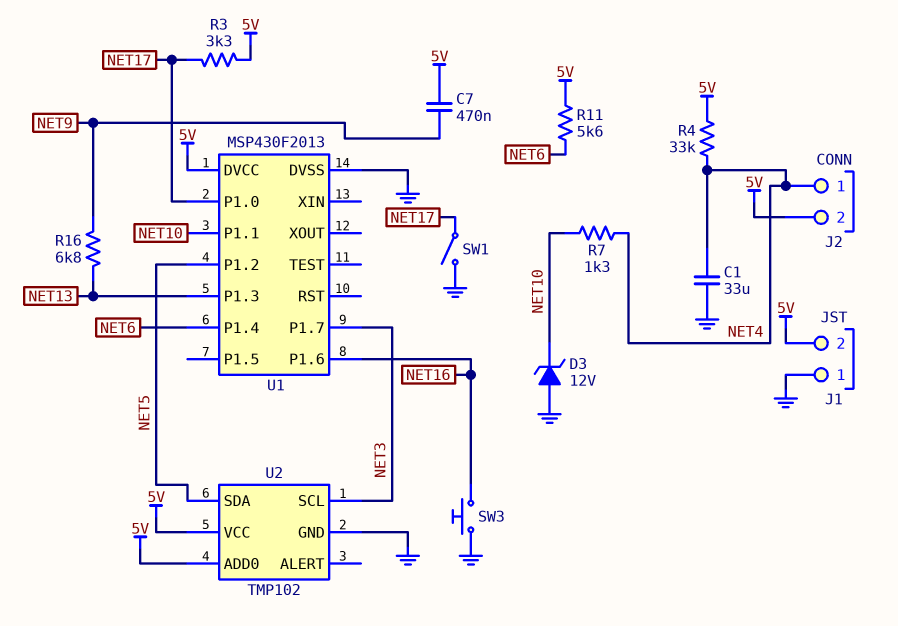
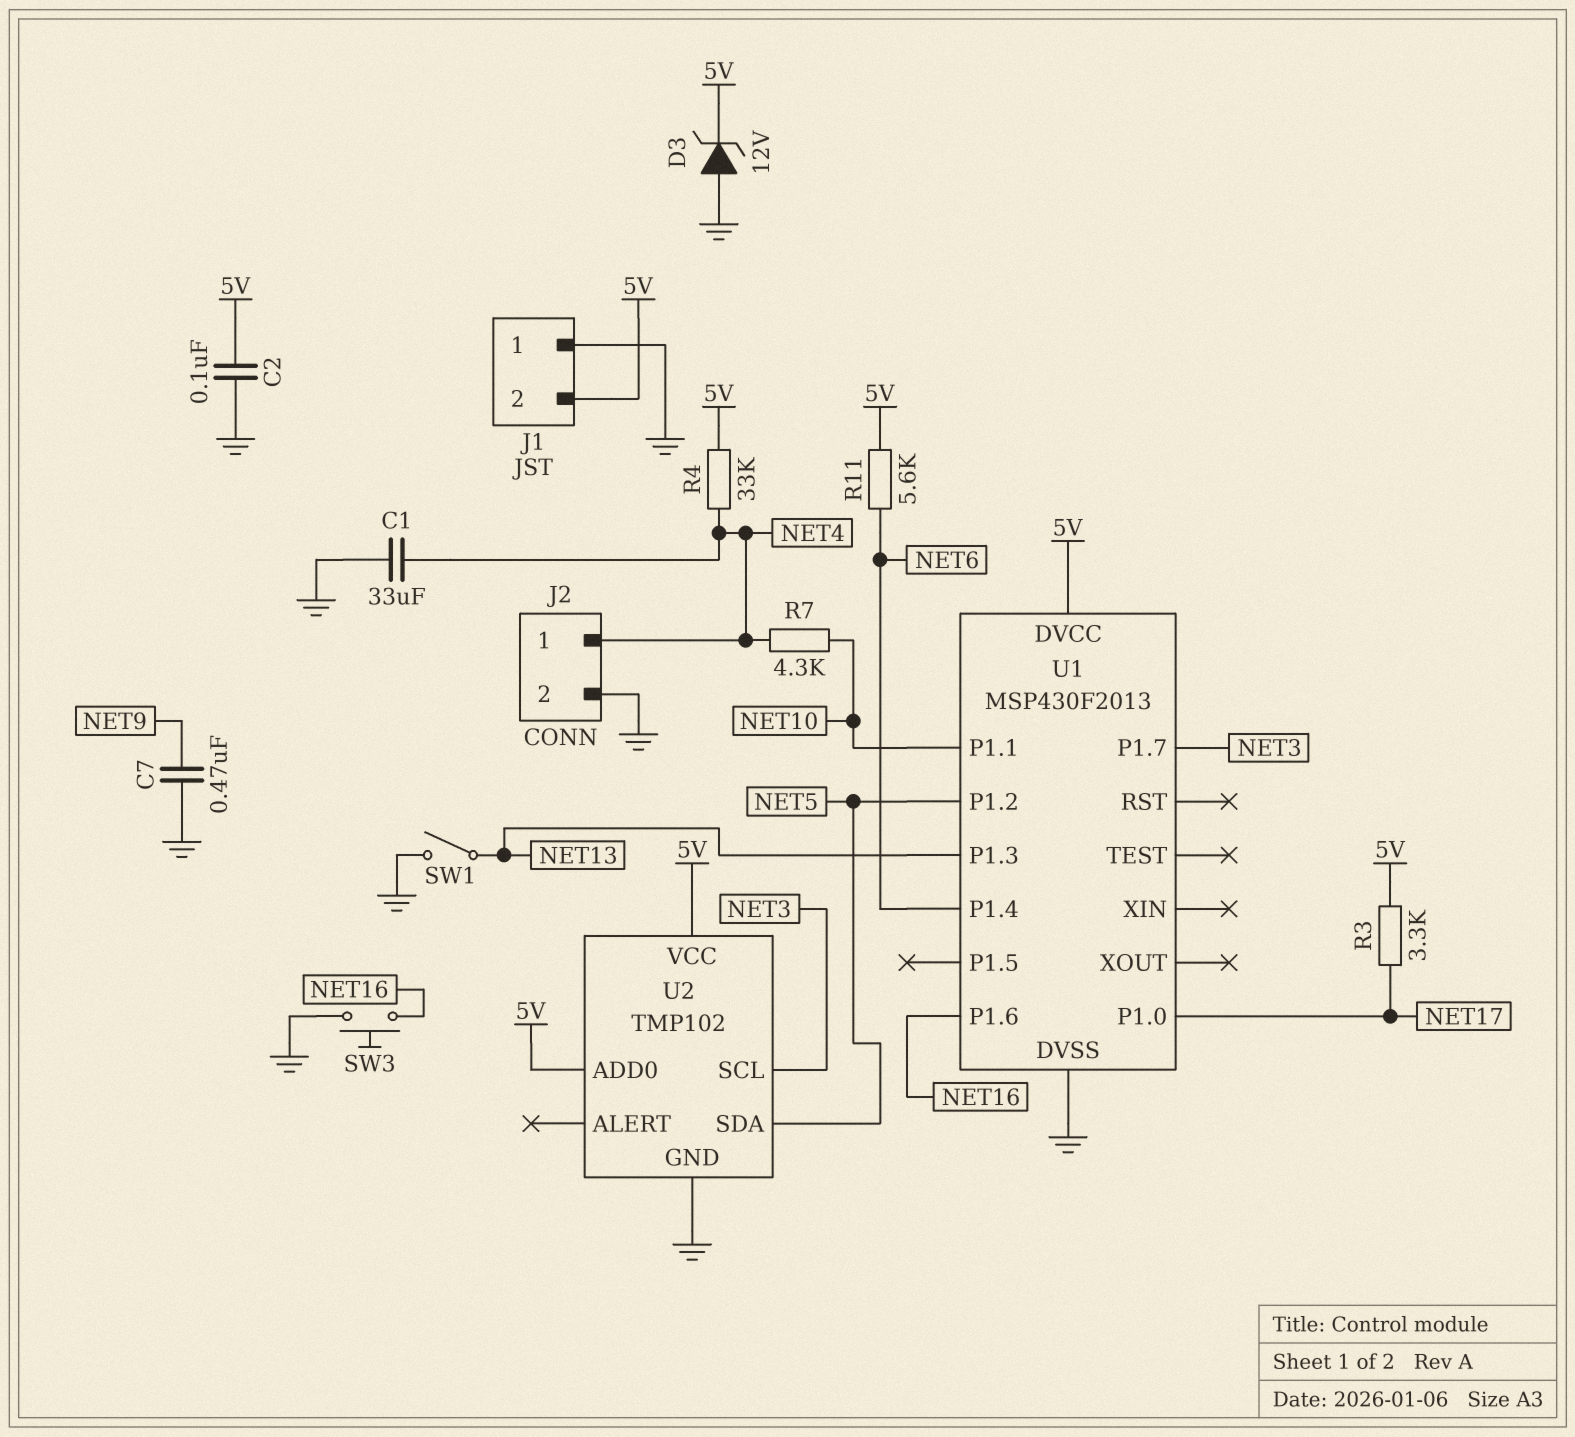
C2: none -> 100nF (5V, GND)
C7: 470nF (5V, NET9) -> 470nF (GND, NET9)
D3: zener 12V (A GND, K NET10) -> zener 12V (A GND, K 5V)
J2 pin 2: 5V -> GND
R7: 1.3k (NET4, NET10) -> 4.3k (NET4, NET10)
R16: 6.8k (NET9, NET13) -> none
SW1: switch (GND, NET17) -> switch (GND, NET13)

